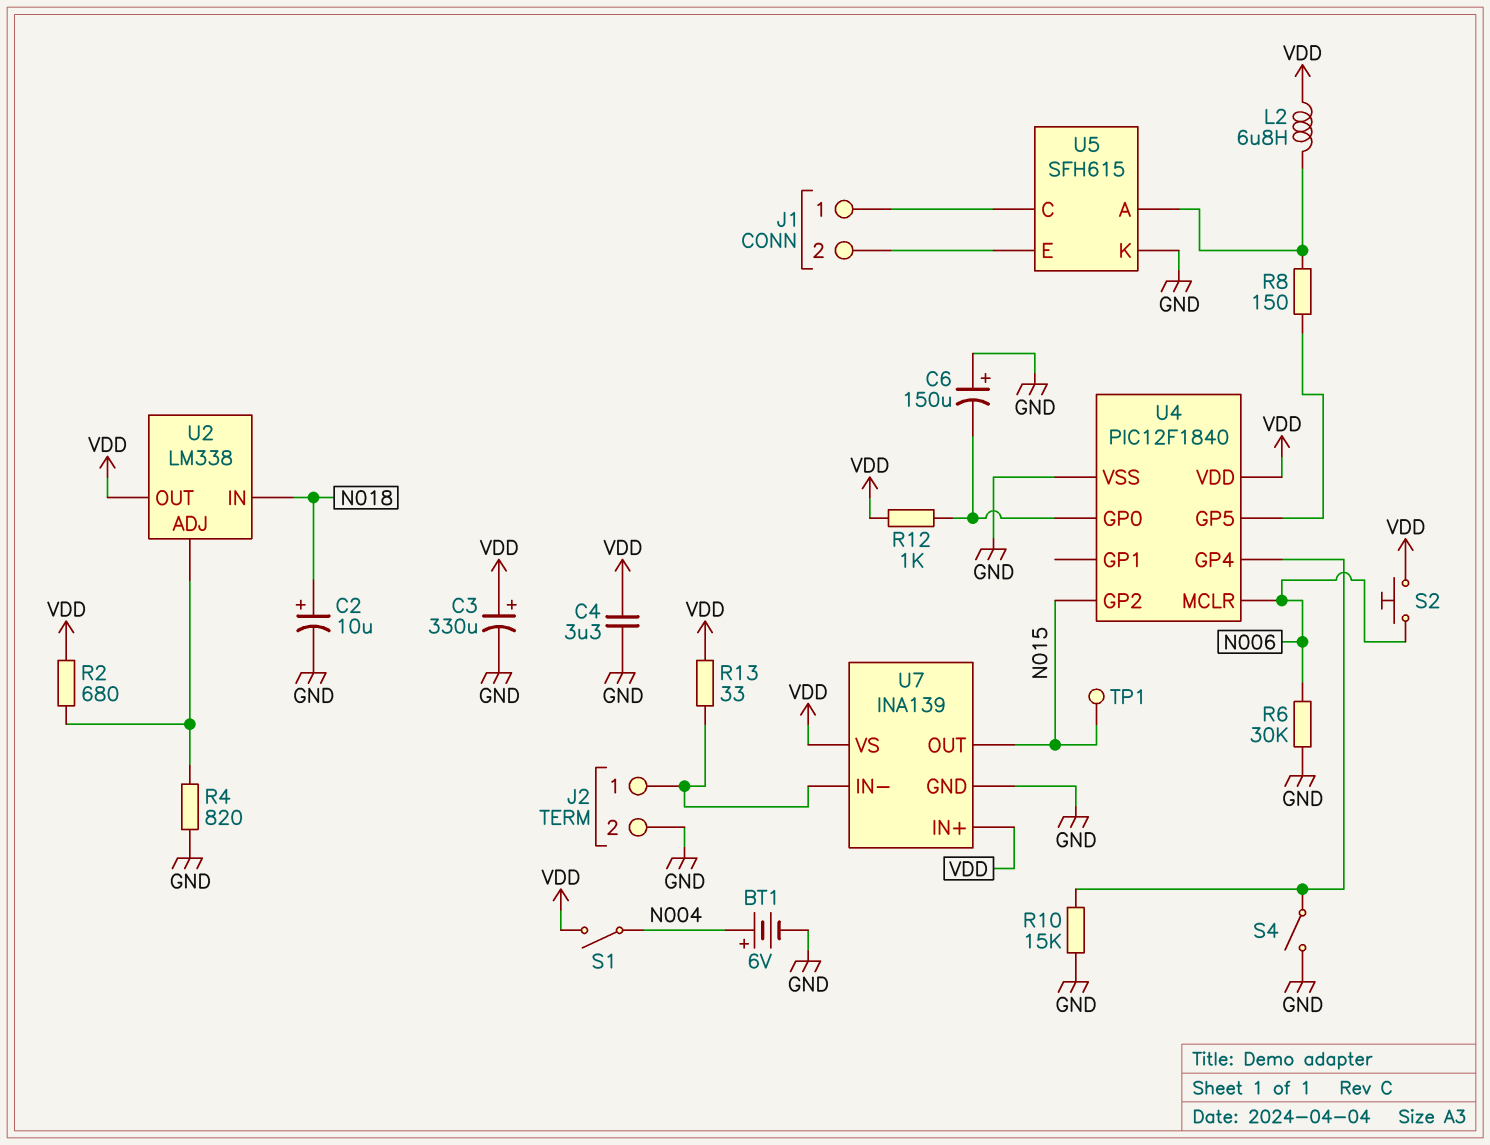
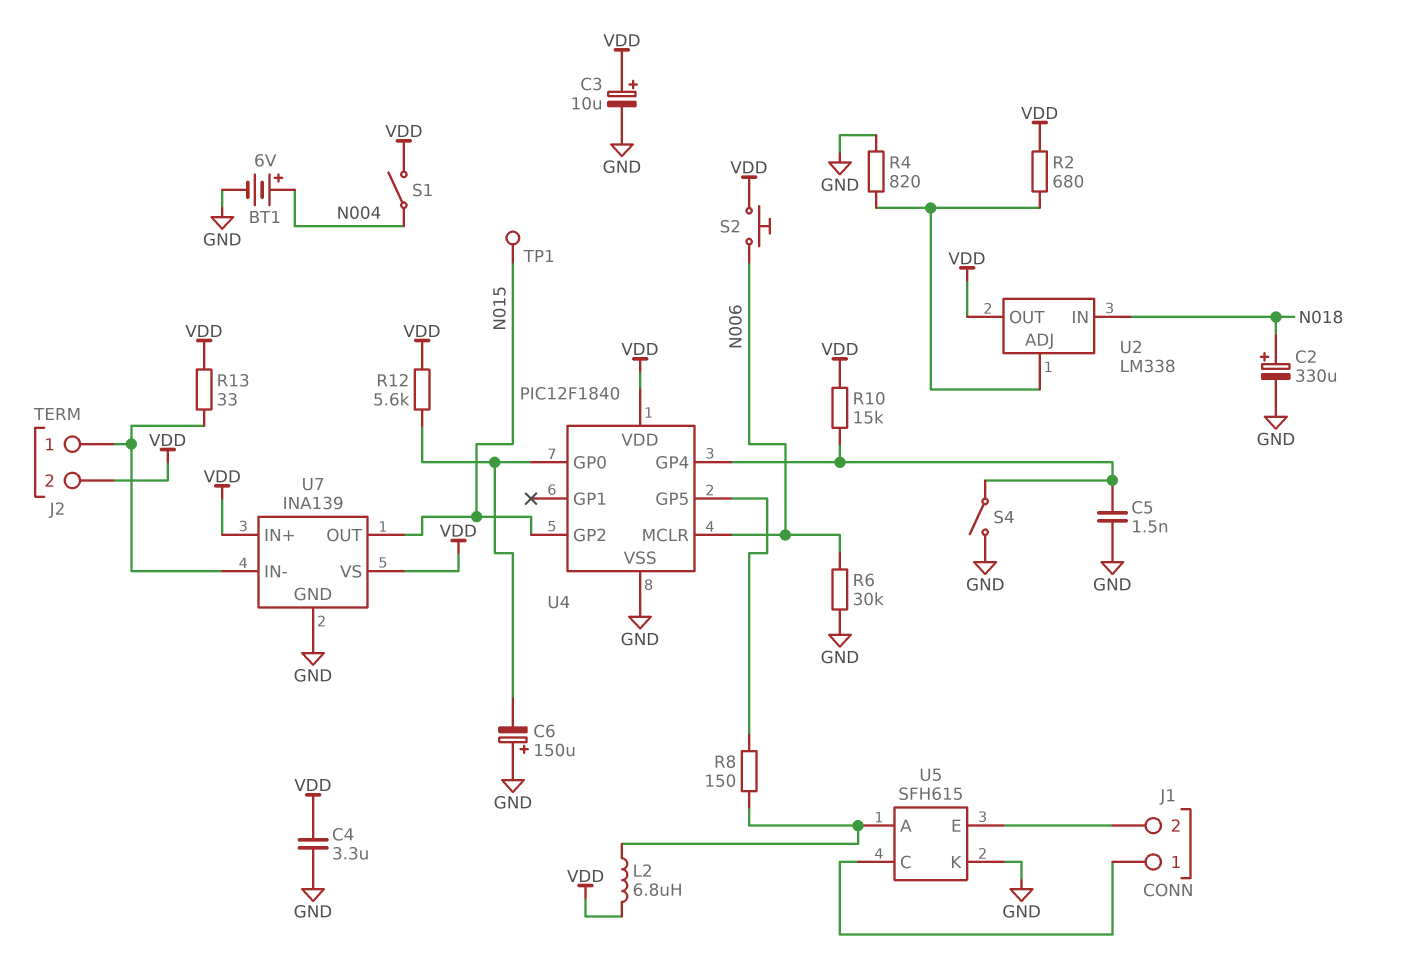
C2: 10uF (plus N018, minus GND) -> 330uF (plus N018, minus GND)
C3: 330uF (plus VDD, minus GND) -> 10uF (plus VDD, minus GND)
C5: none -> 1.5nF (GND, U4/GP4)
J2 pin 2: GND -> VDD
R10: 15k (GND, U4/GP4) -> 15k (U4/GP4, VDD)
R12: 1k (U4/GP0, VDD) -> 5.6k (U4/GP0, VDD)

